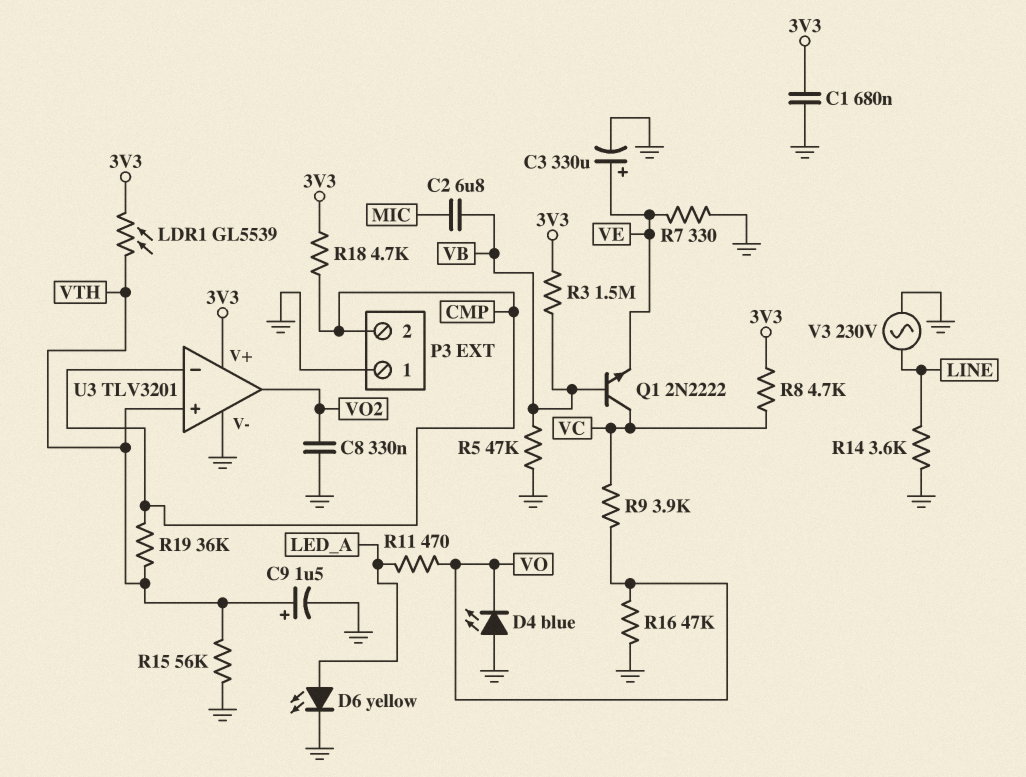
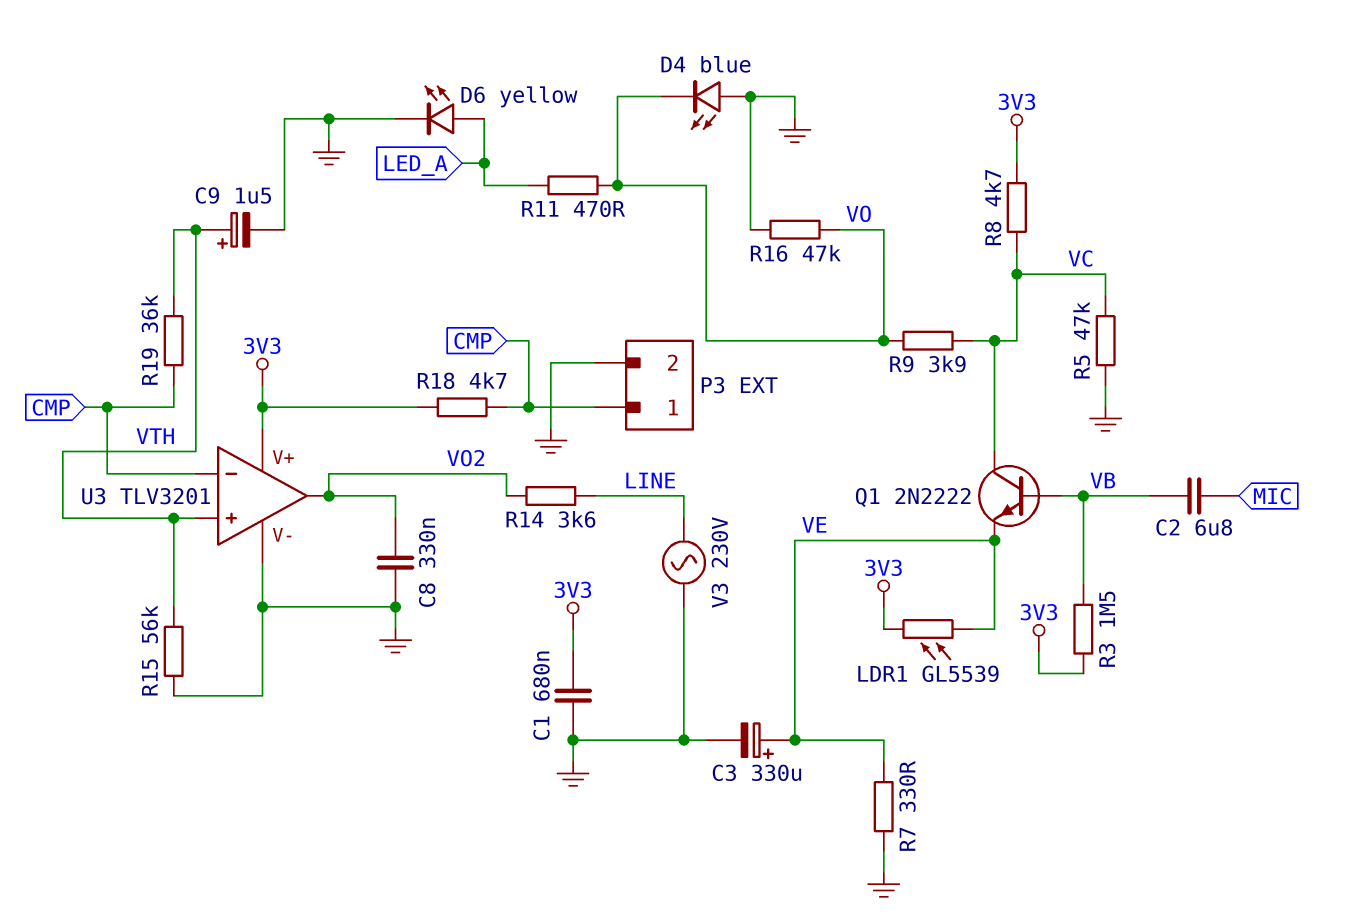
LDR1: GL5539 (3V3, VTH) -> GL5539 (3V3, VE)
P3 pin 1: GND -> CMP
P3 pin 2: CMP -> GND
R5: 47k (GND, VB) -> 47k (GND, VC)
R14: 3.6k (GND, LINE) -> 3.6k (LINE, VO2)

